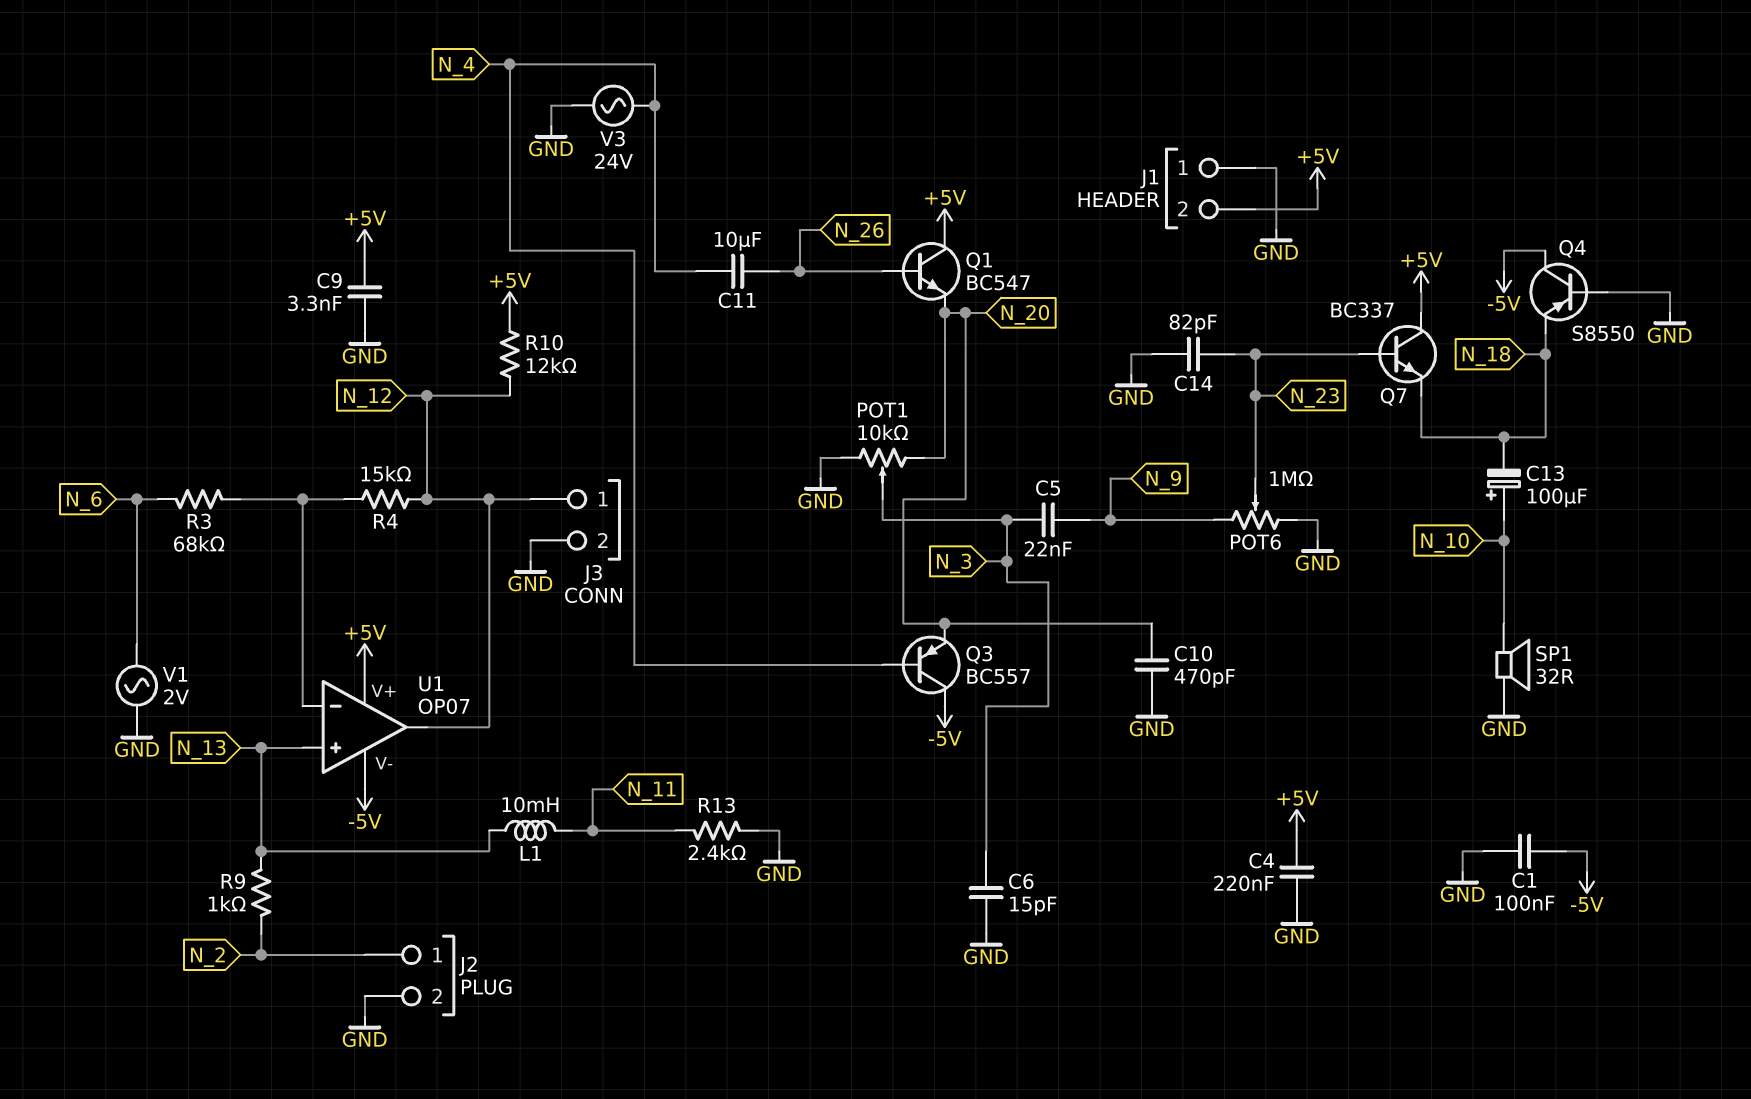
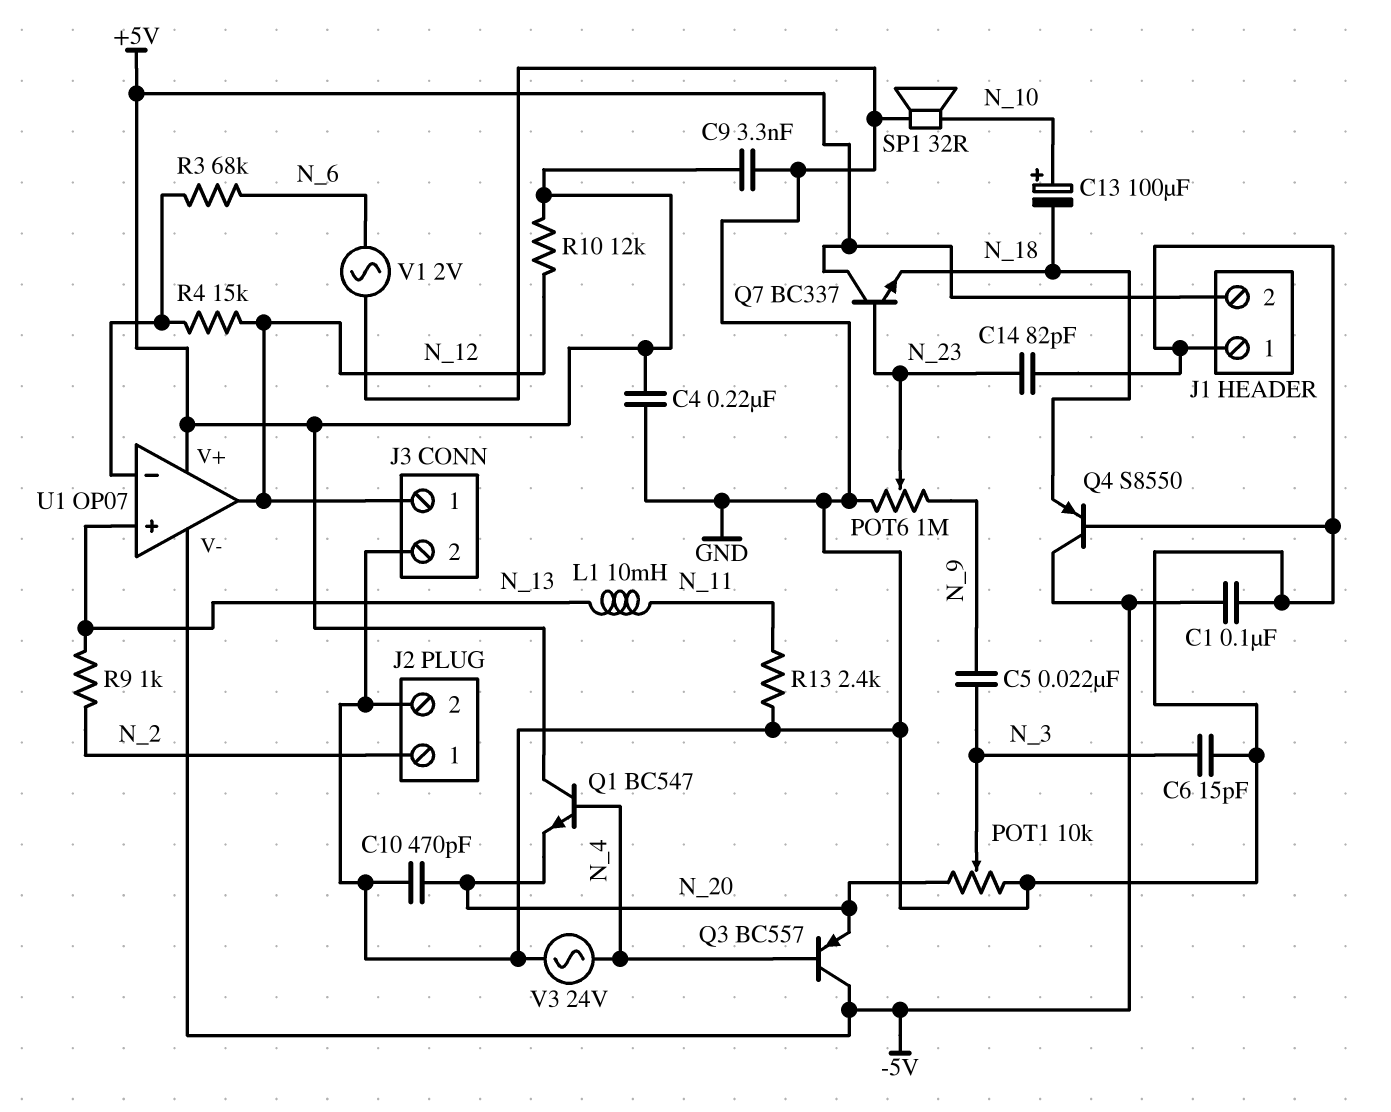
C11: 10uF (N_4, N_26) -> none
Q1: NPN BC547 (B N_26, C +5V, E N_20) -> NPN BC547 (B N_4, C +5V, E N_20)

